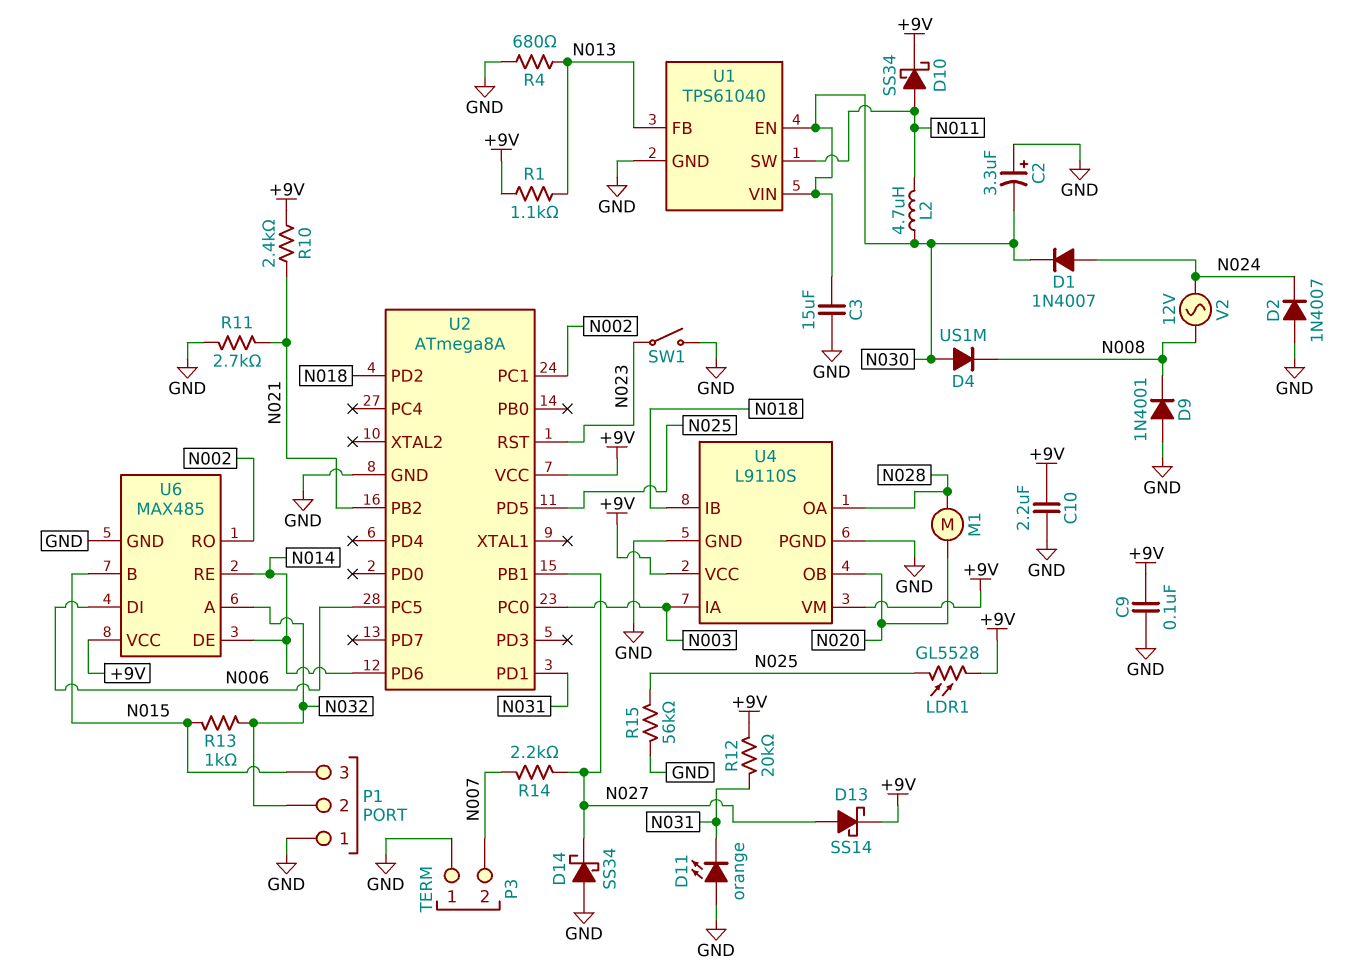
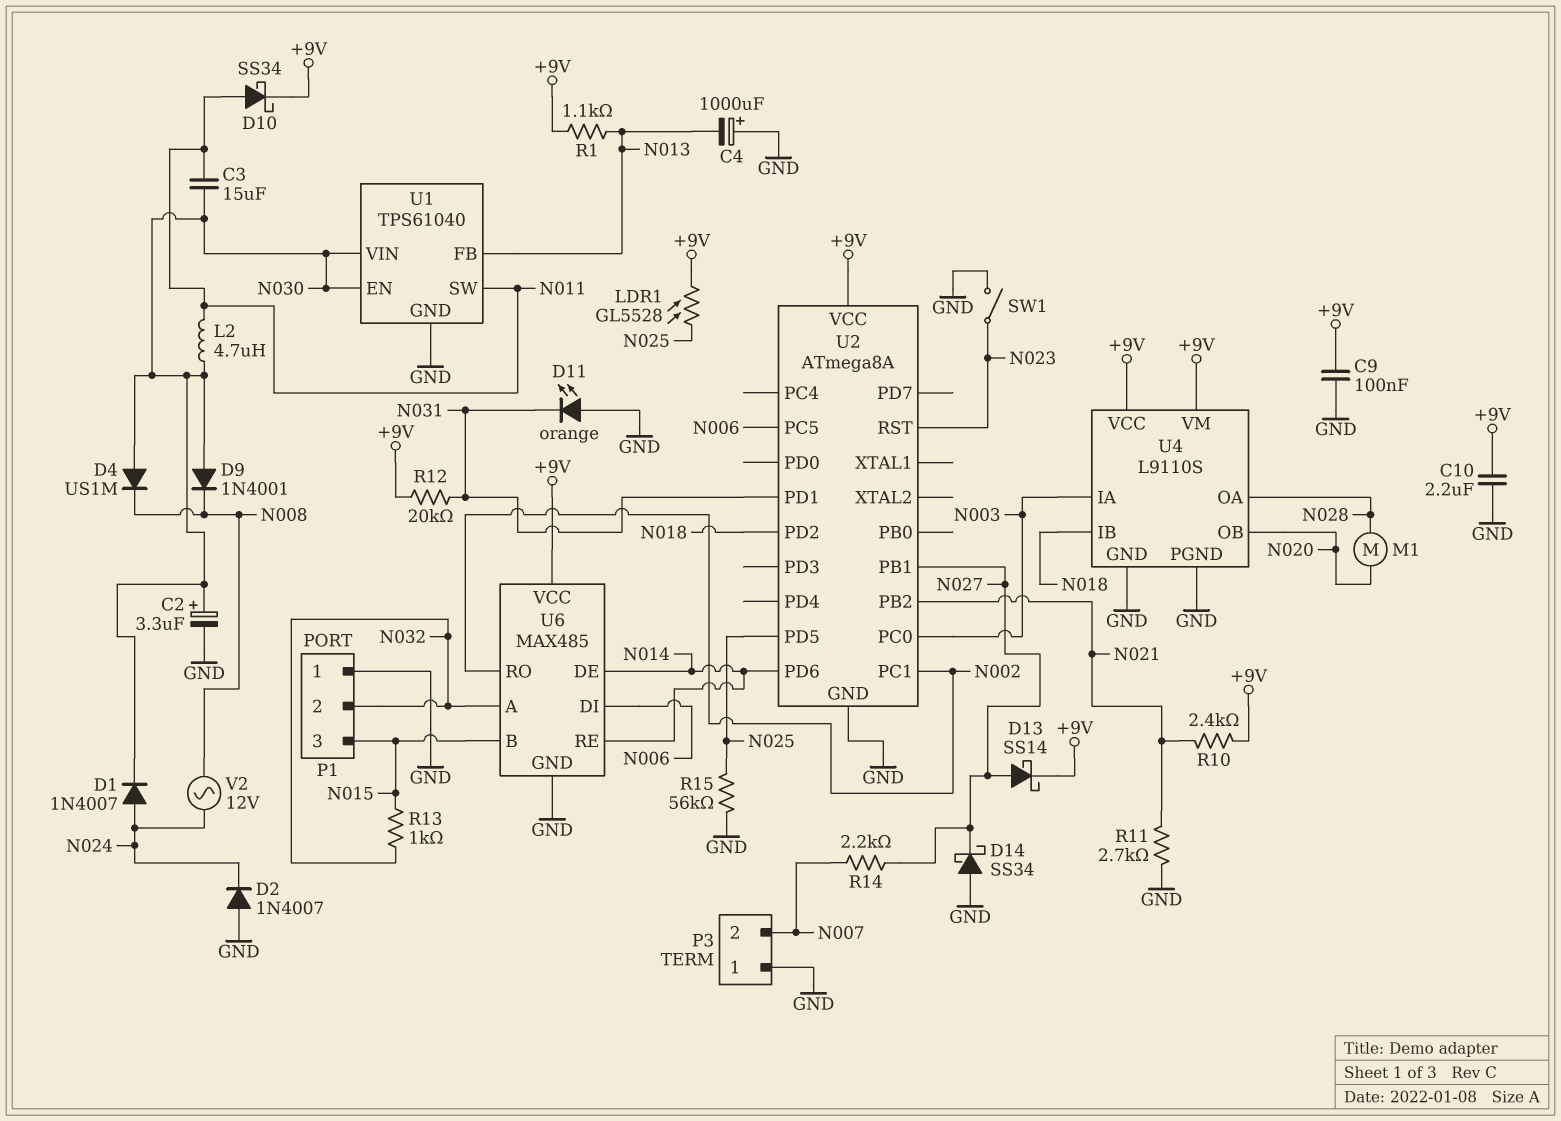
C2: 3.3uF (plus GND, minus N030) -> 3.3uF (plus N030, minus GND)
C3: 15uF (GND, N030) -> 15uF (N011, N030)
C4: none -> 1000uF (plus GND, minus N013)
D9: diode 1N4001 (A GND, K N008) -> diode 1N4001 (A N030, K N008)
R4: 680 (GND, N013) -> none

